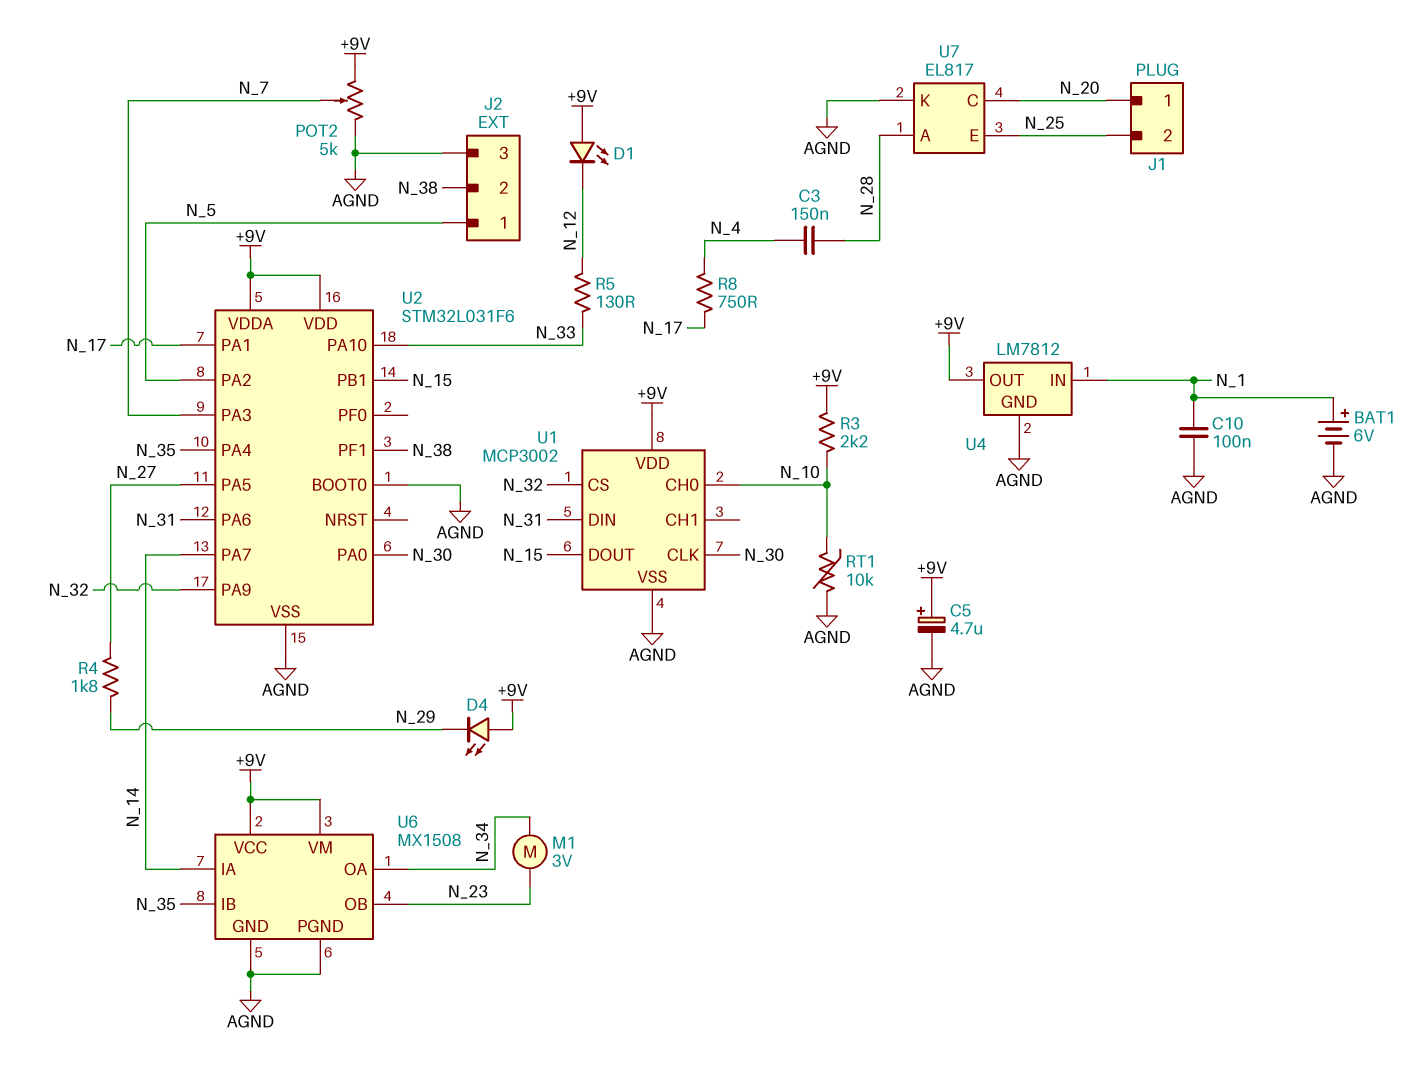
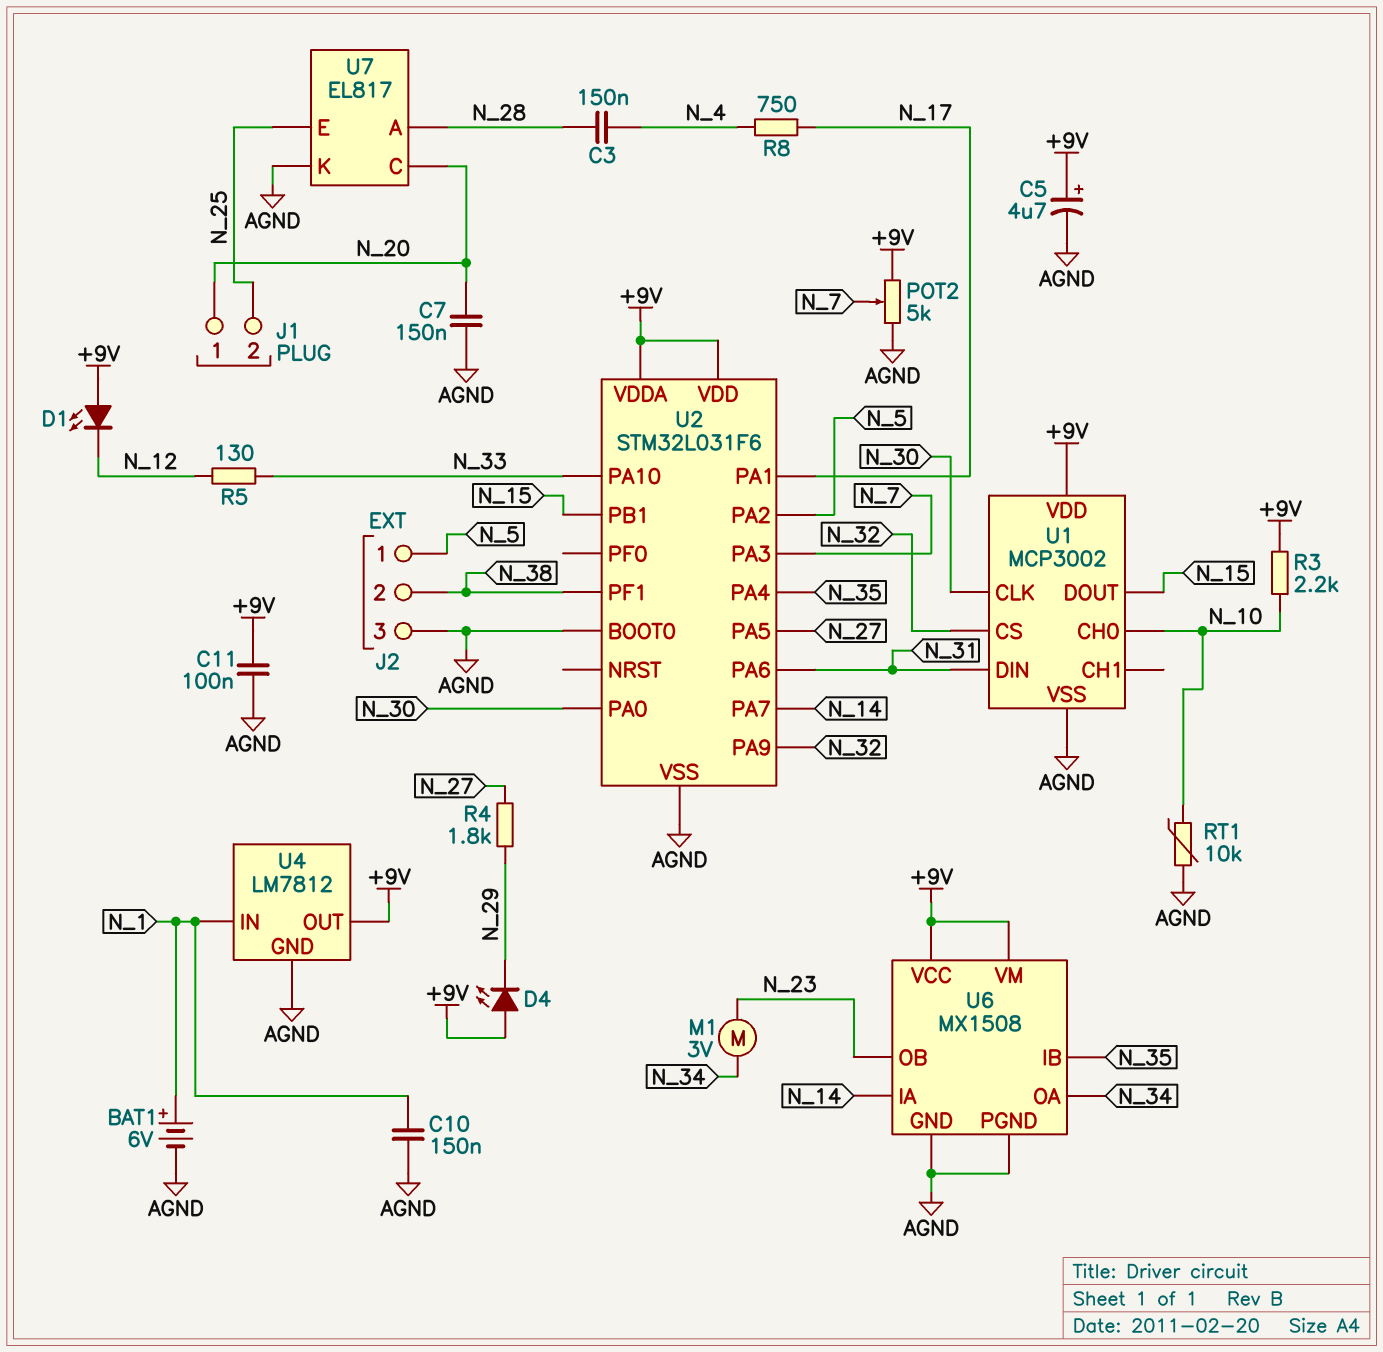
C7: none -> 150nF (AGND, N_20)
C10: 100nF (AGND, N_1) -> 150nF (AGND, N_1)
C11: none -> 100nF (+9V, AGND)

